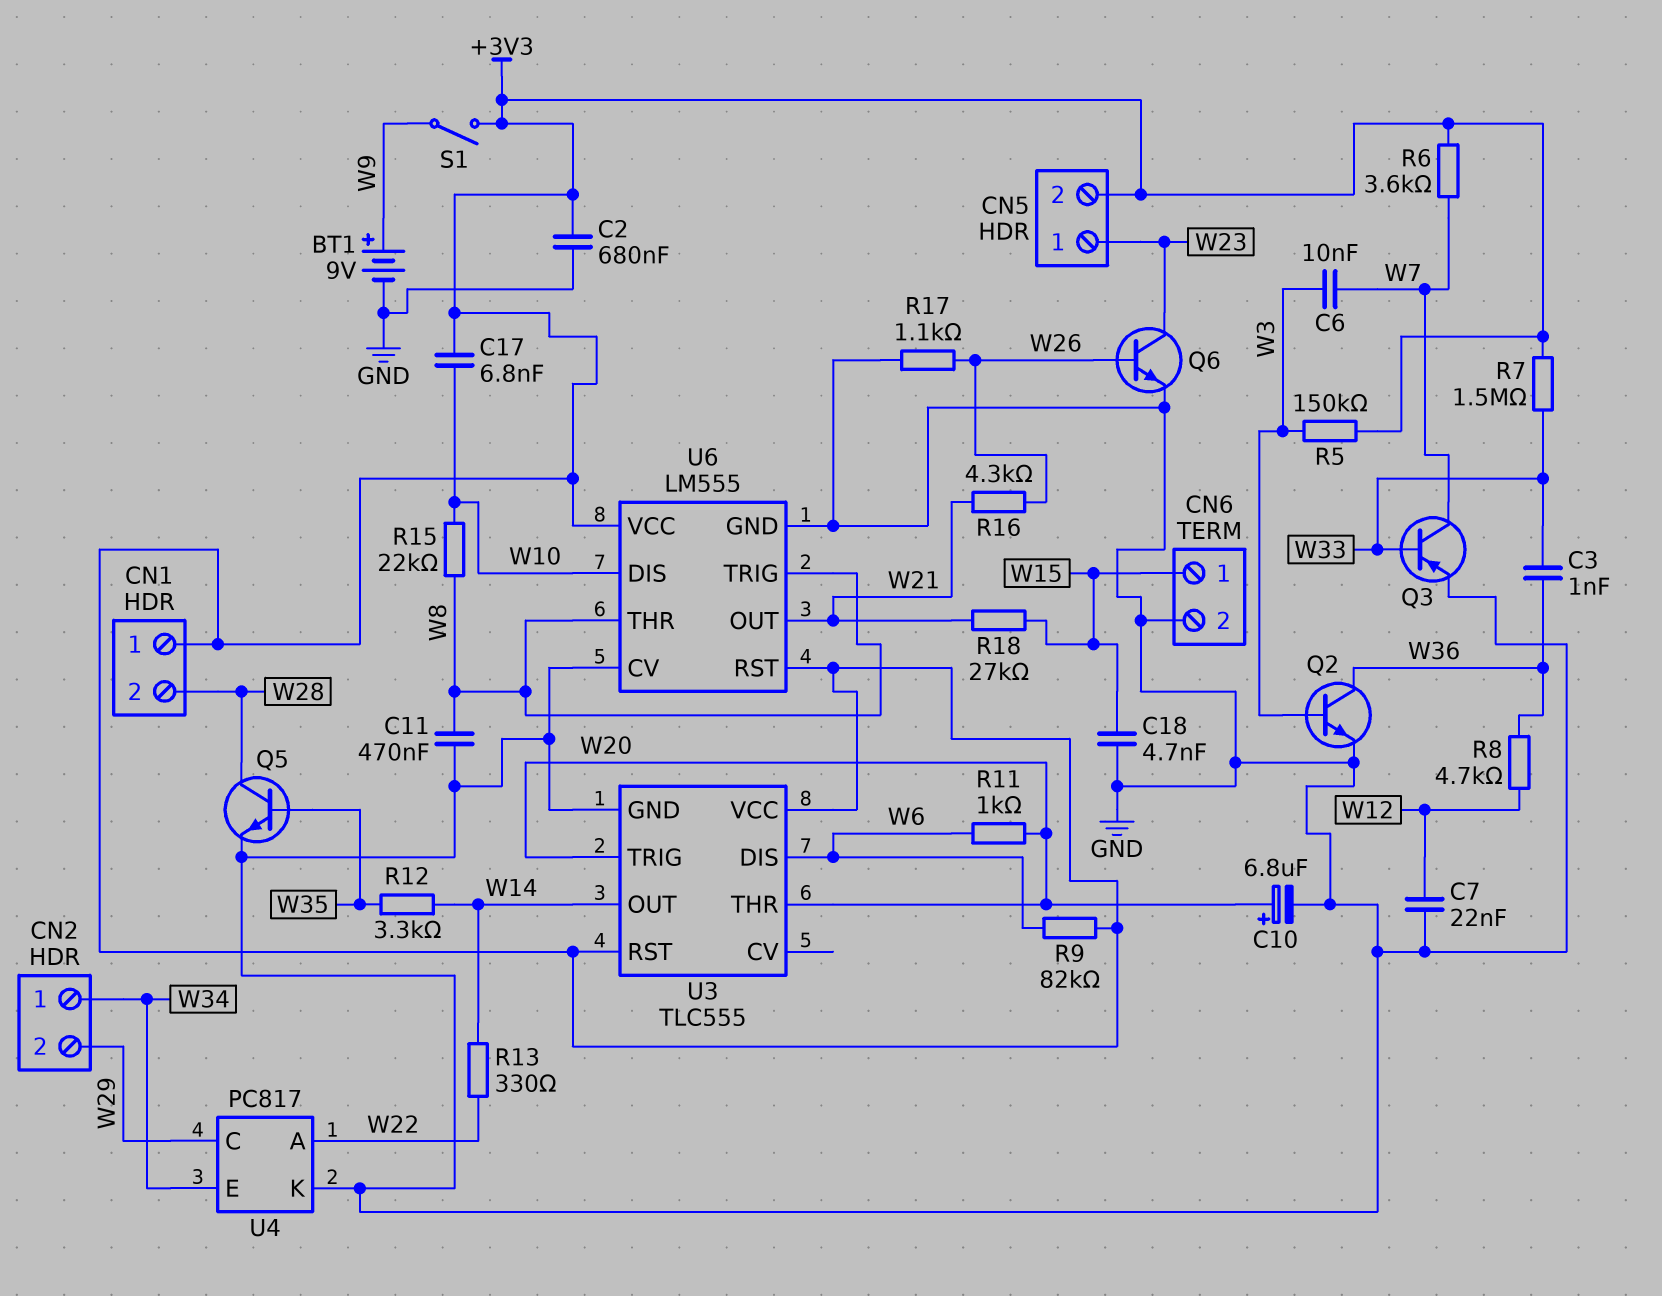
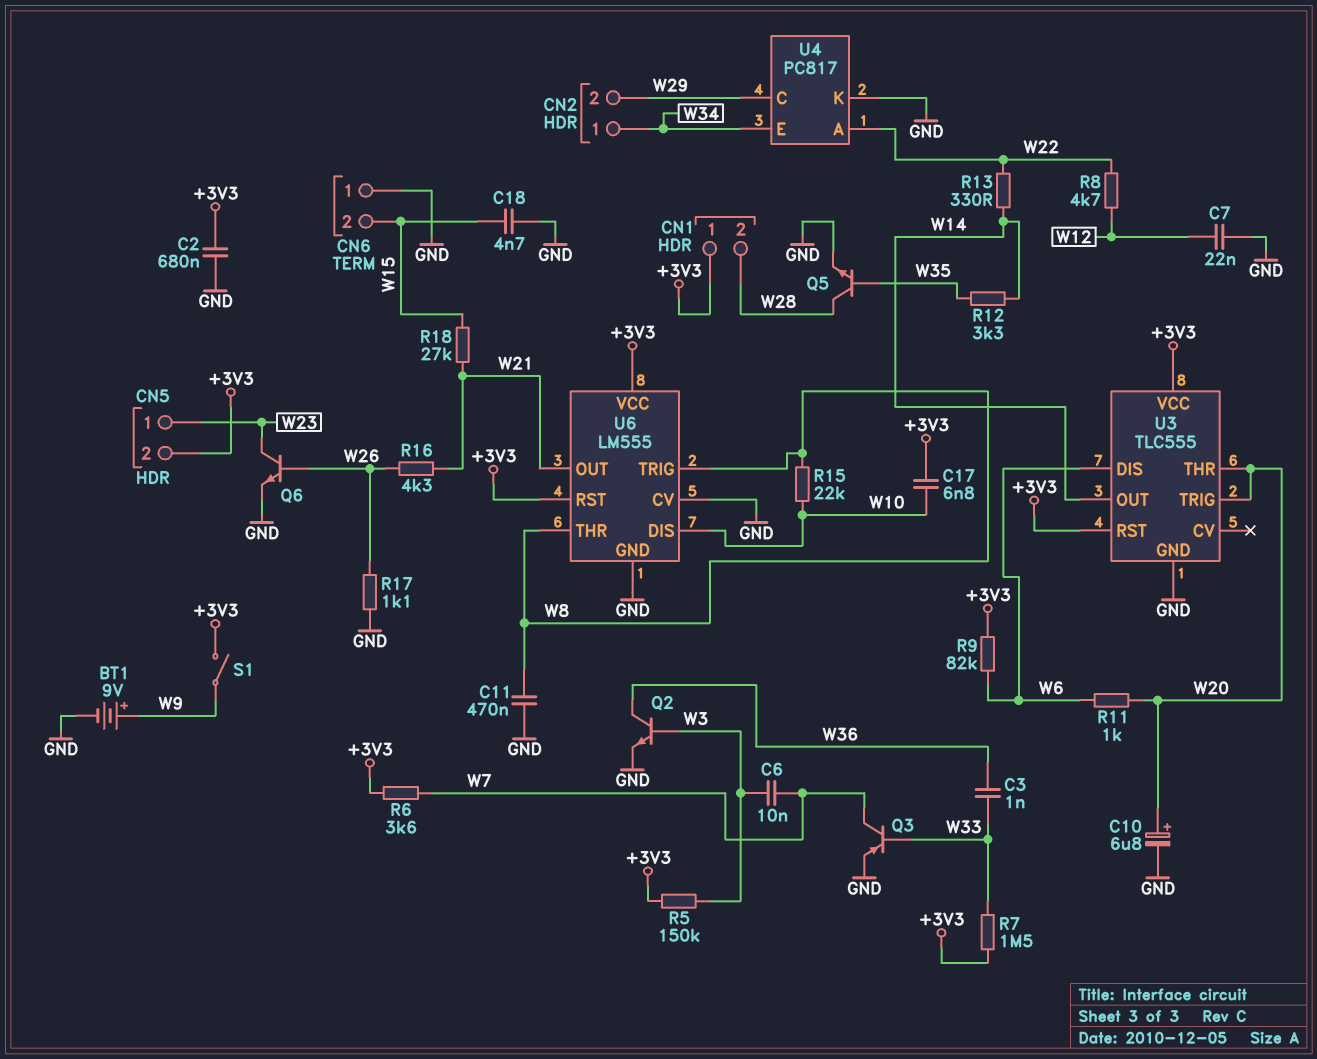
CN6 pin 1: W15 -> GND
CN6 pin 2: GND -> W15
R8: 4.7k (W12, W36) -> 4.7k (W12, W22)

